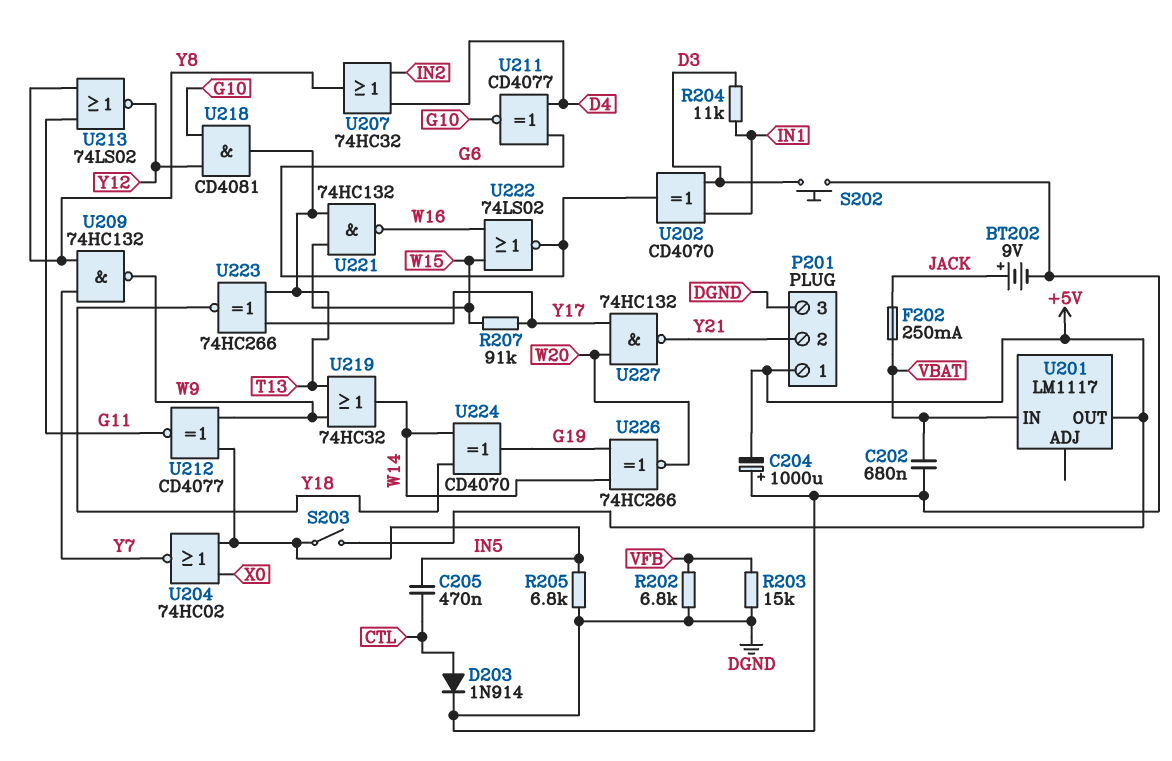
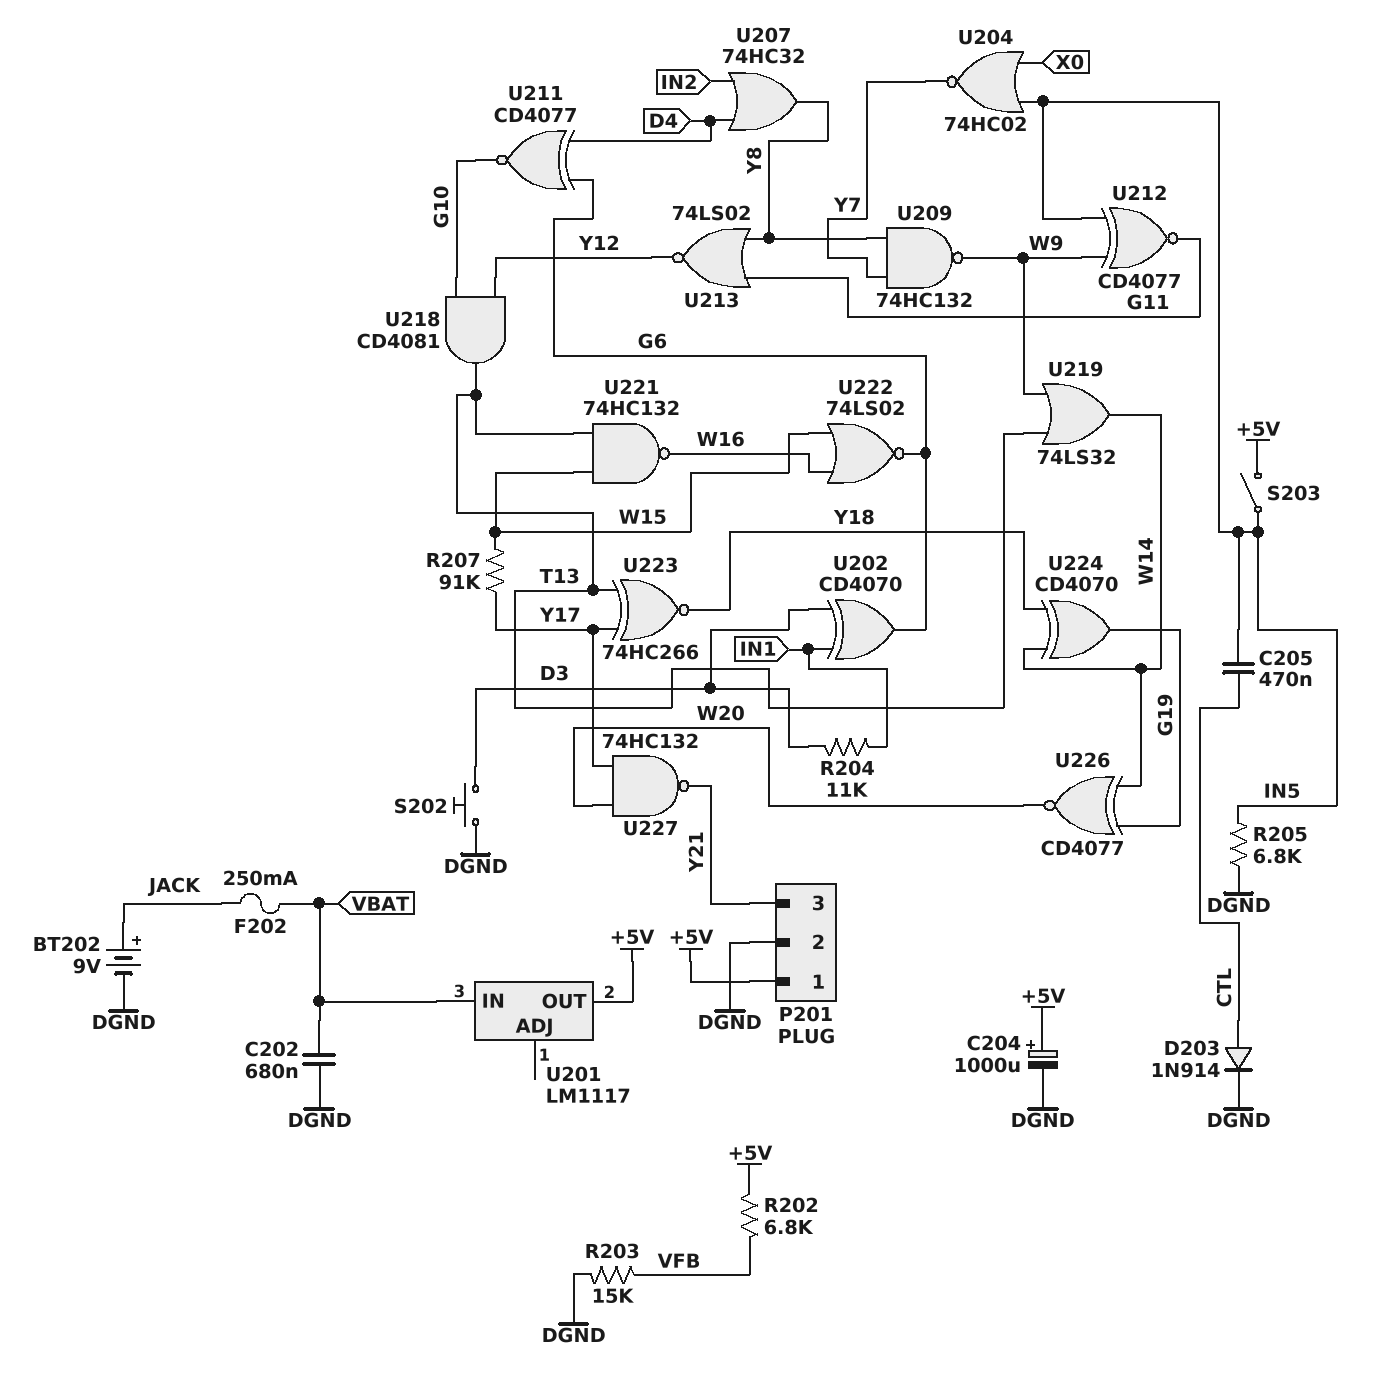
C204: 1000uF (plus DGND, minus +5V) -> 1000uF (plus +5V, minus DGND)
P201 pin 2: Y21 -> DGND
P201 pin 3: DGND -> Y21
R202: 6.8k (DGND, VFB) -> 6.8k (+5V, VFB)
U219: OR 74HC32 (in T13, in W9, out W14) -> OR 74LS32 (in T13, in W9, out W14)
U226: XNOR 74HC266 (in G19, in W14, out W20) -> XNOR CD4077 (in G19, in W14, out W20)

